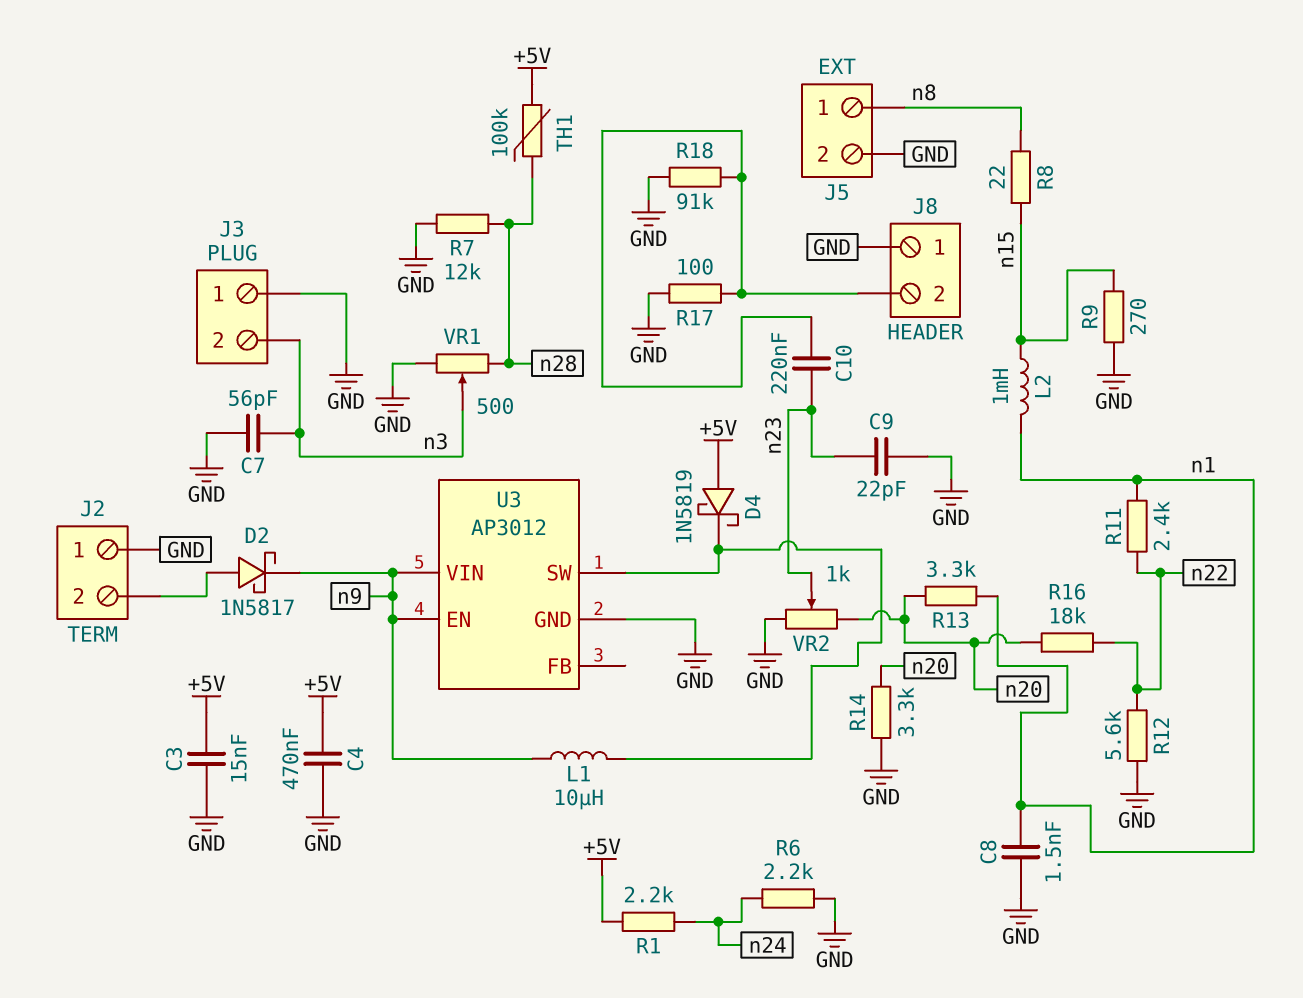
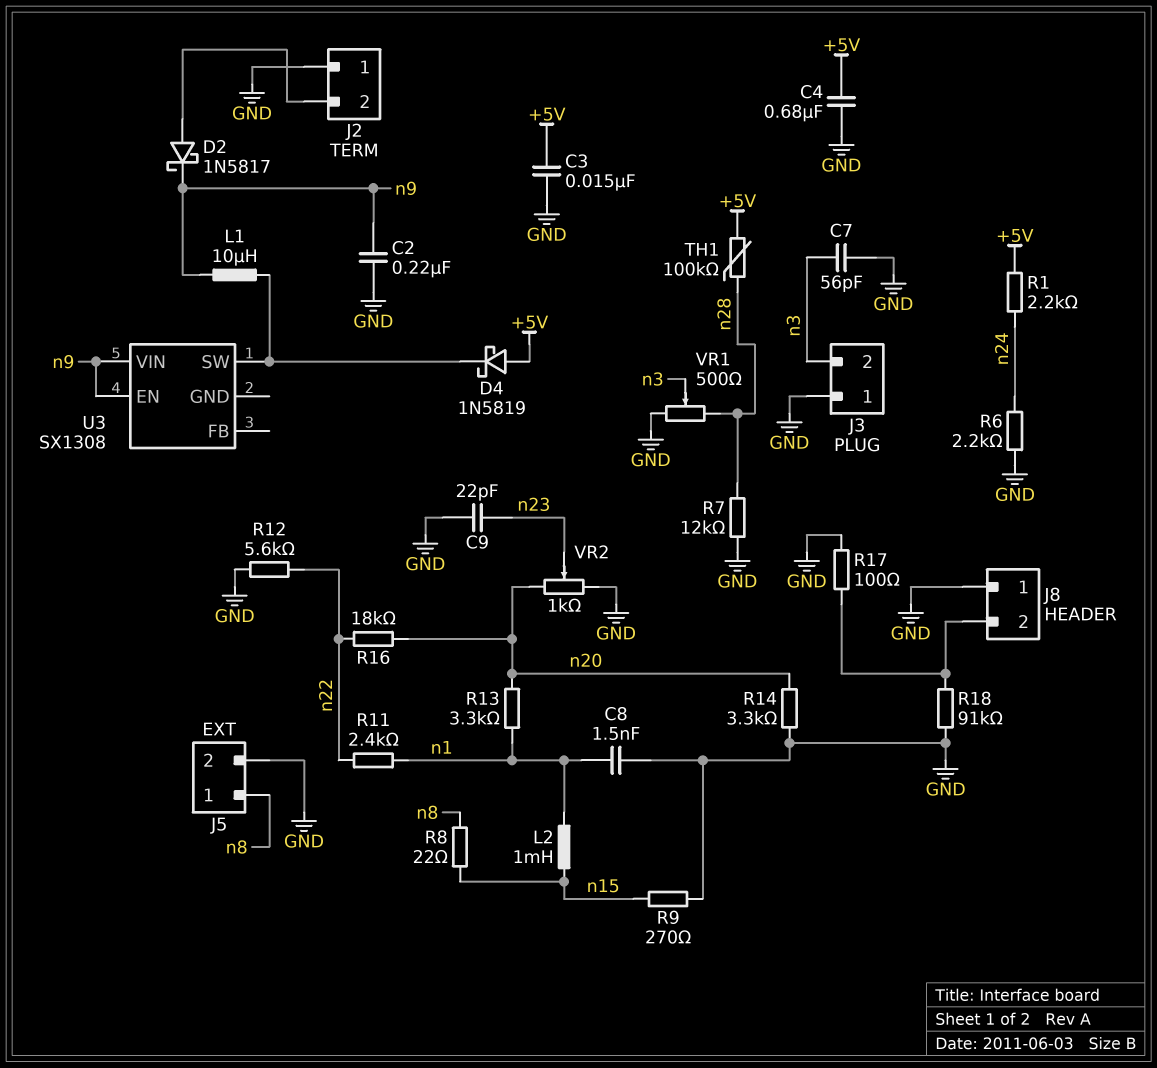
C2: none -> 220nF (GND, n9)
C4: 470nF (+5V, GND) -> 680nF (+5V, GND)
C10: 220nF (J8/2, n23) -> none
U3: AP3012 -> SX1308
U3 pin GND: GND -> none

